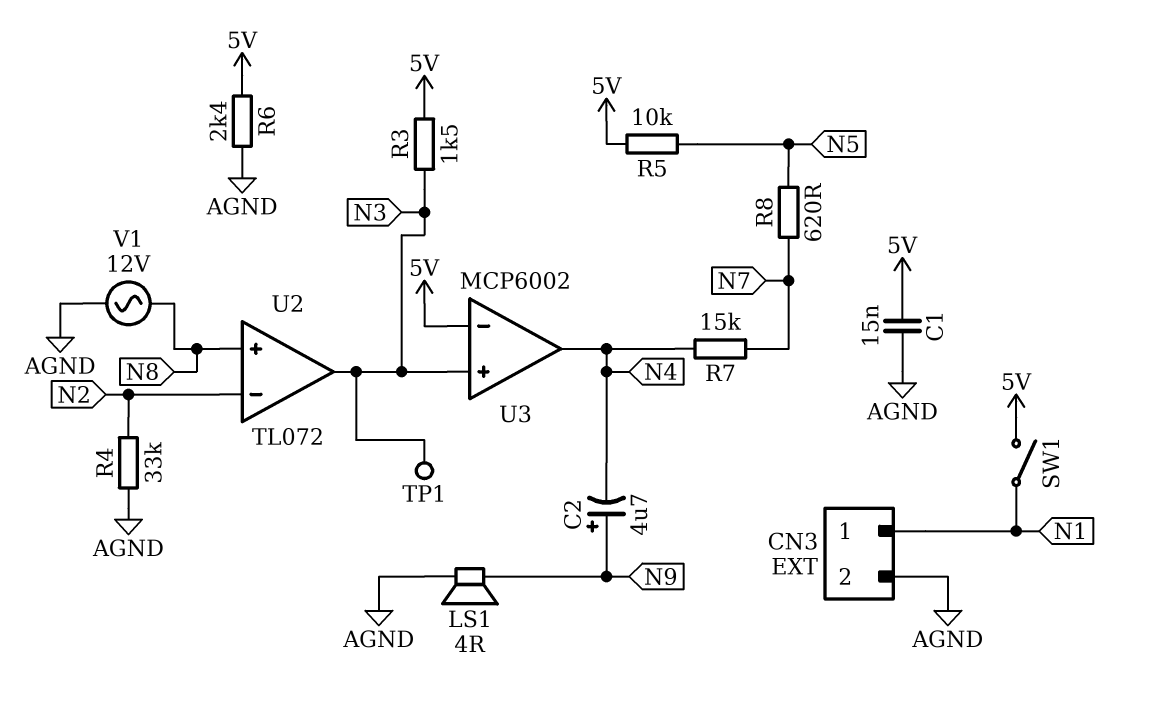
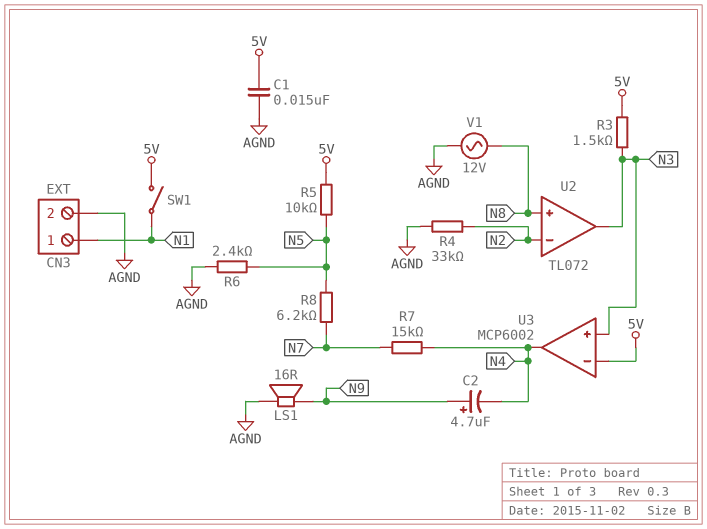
LS1: speaker 4R (AGND, N9) -> speaker 16R (AGND, N9)
R6: 2.4k (5V, AGND) -> 2.4k (AGND, N5)
R8: 620 (N5, N7) -> 6.2k (N5, N7)
TP1: test point (N3) -> none

